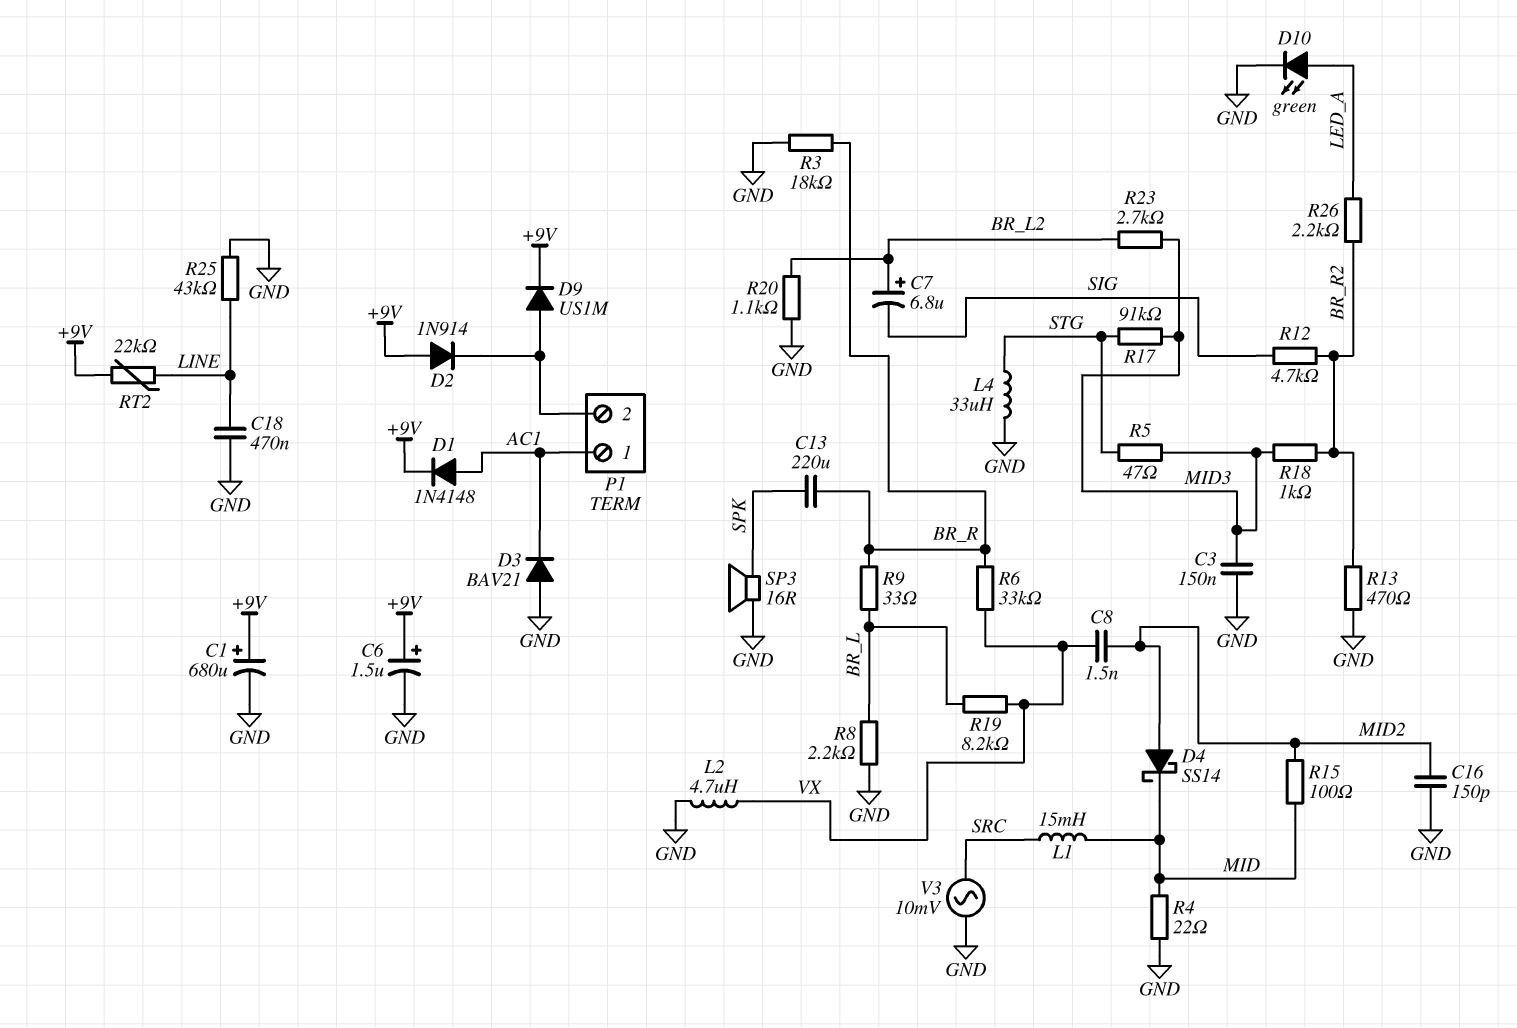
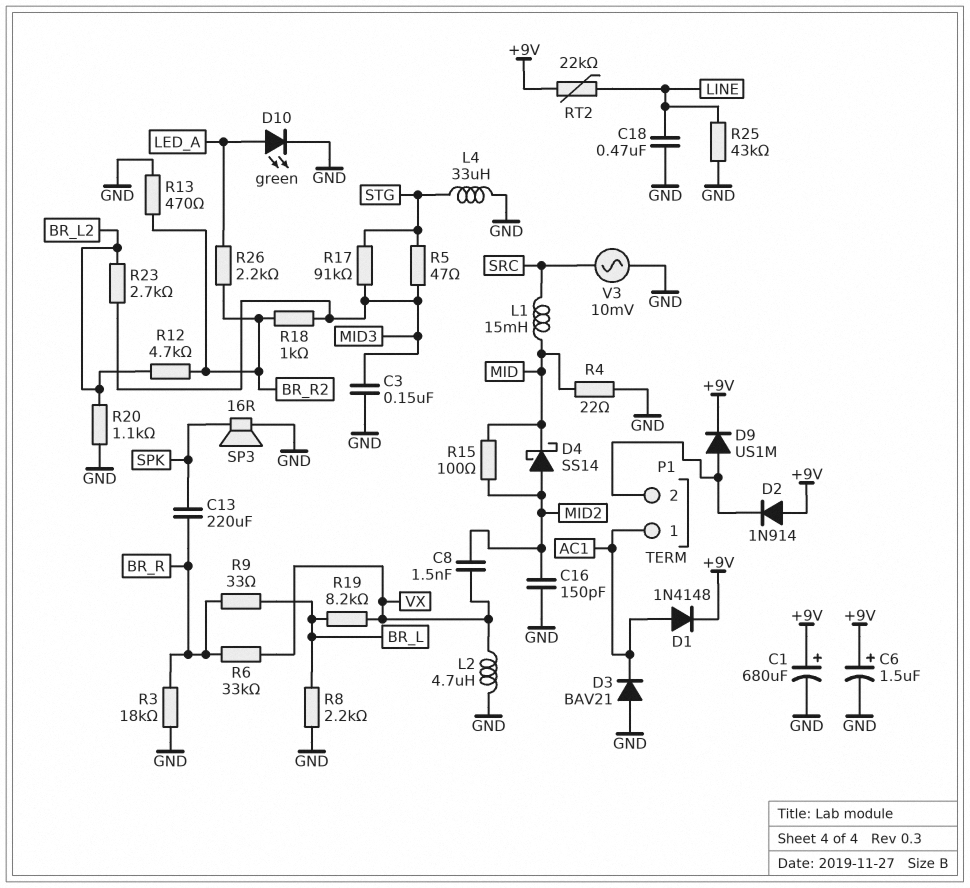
C7: 6.8uF (plus BR_L2, minus SIG) -> none
R12: 4.7k (BR_R2, SIG) -> 4.7k (BR_L2, BR_R2)

